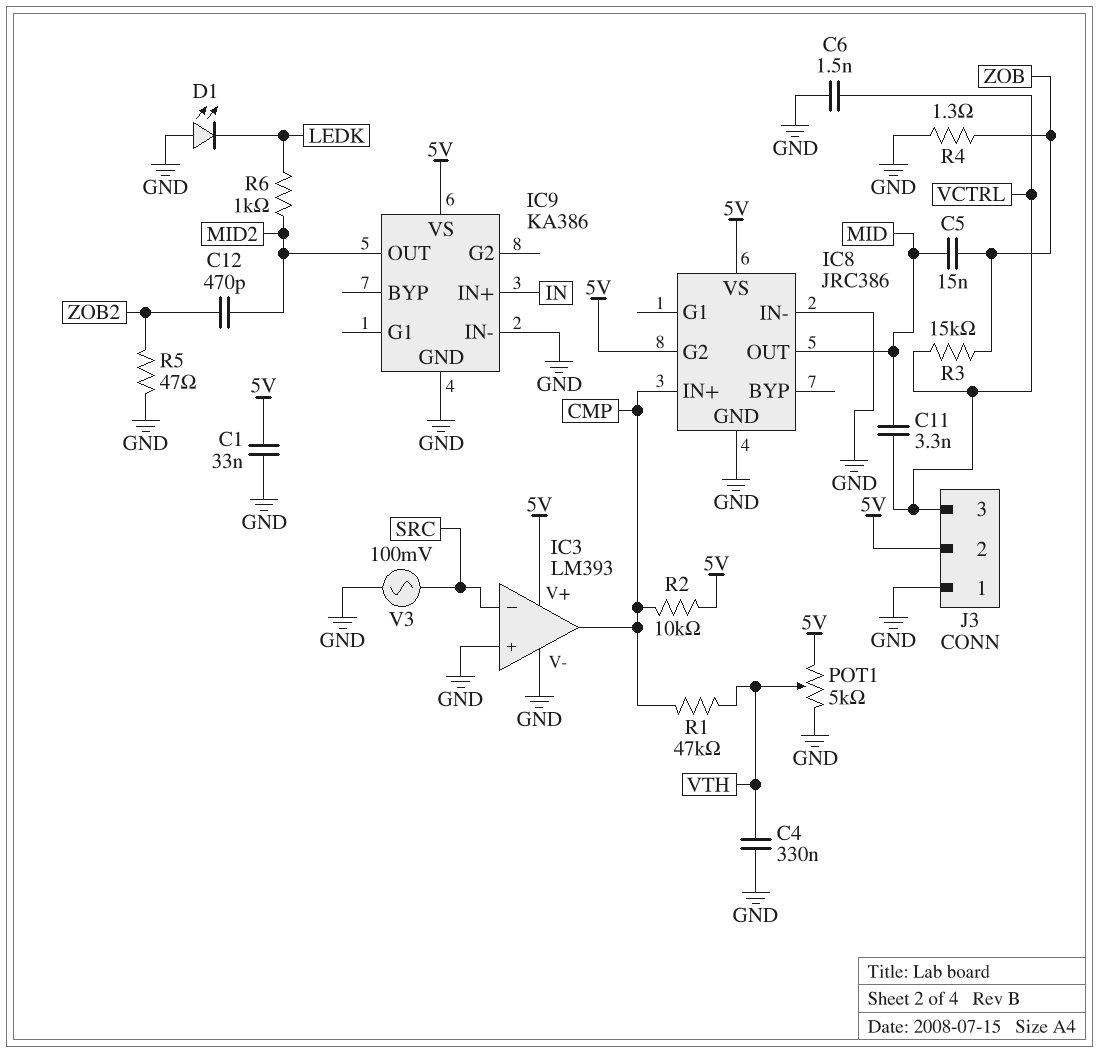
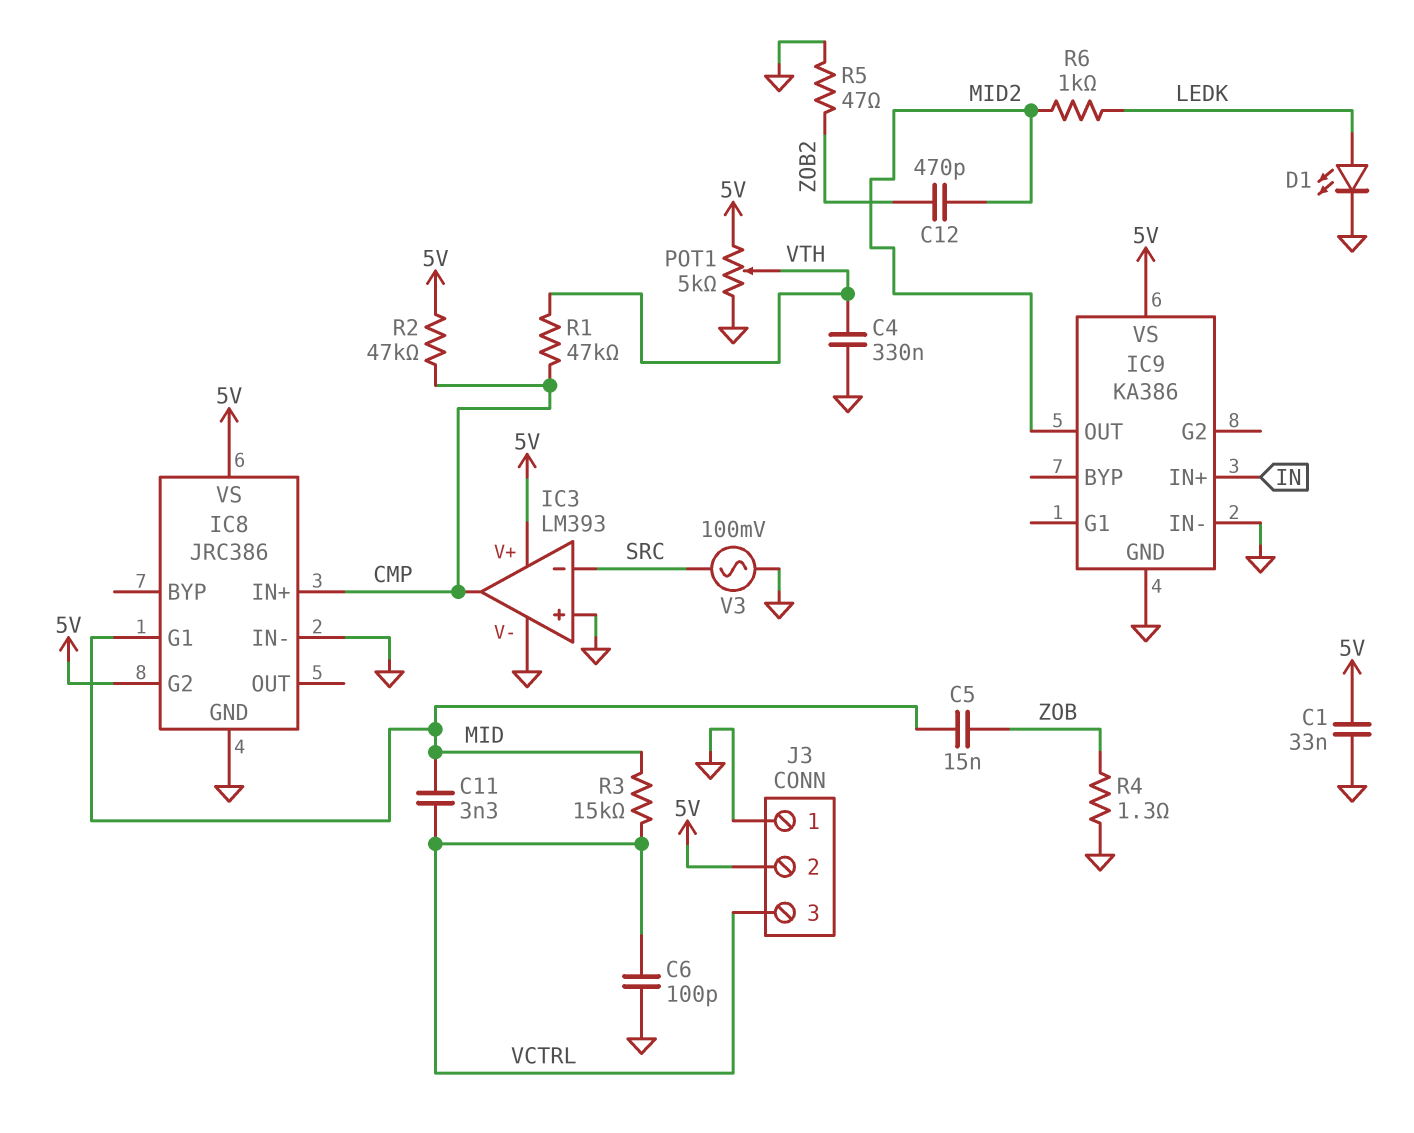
C6: 1.5nF (GND, VCTRL) -> 100pF (GND, VCTRL)
D1: LED (A GND, K LEDK) -> LED (A LEDK, K GND)
IC8 pin G1: none -> MID
IC8 pin OUT: MID -> none
R2: 10k (5V, CMP) -> 47k (5V, CMP)
R3: 15k (VCTRL, ZOB) -> 15k (MID, VCTRL)

